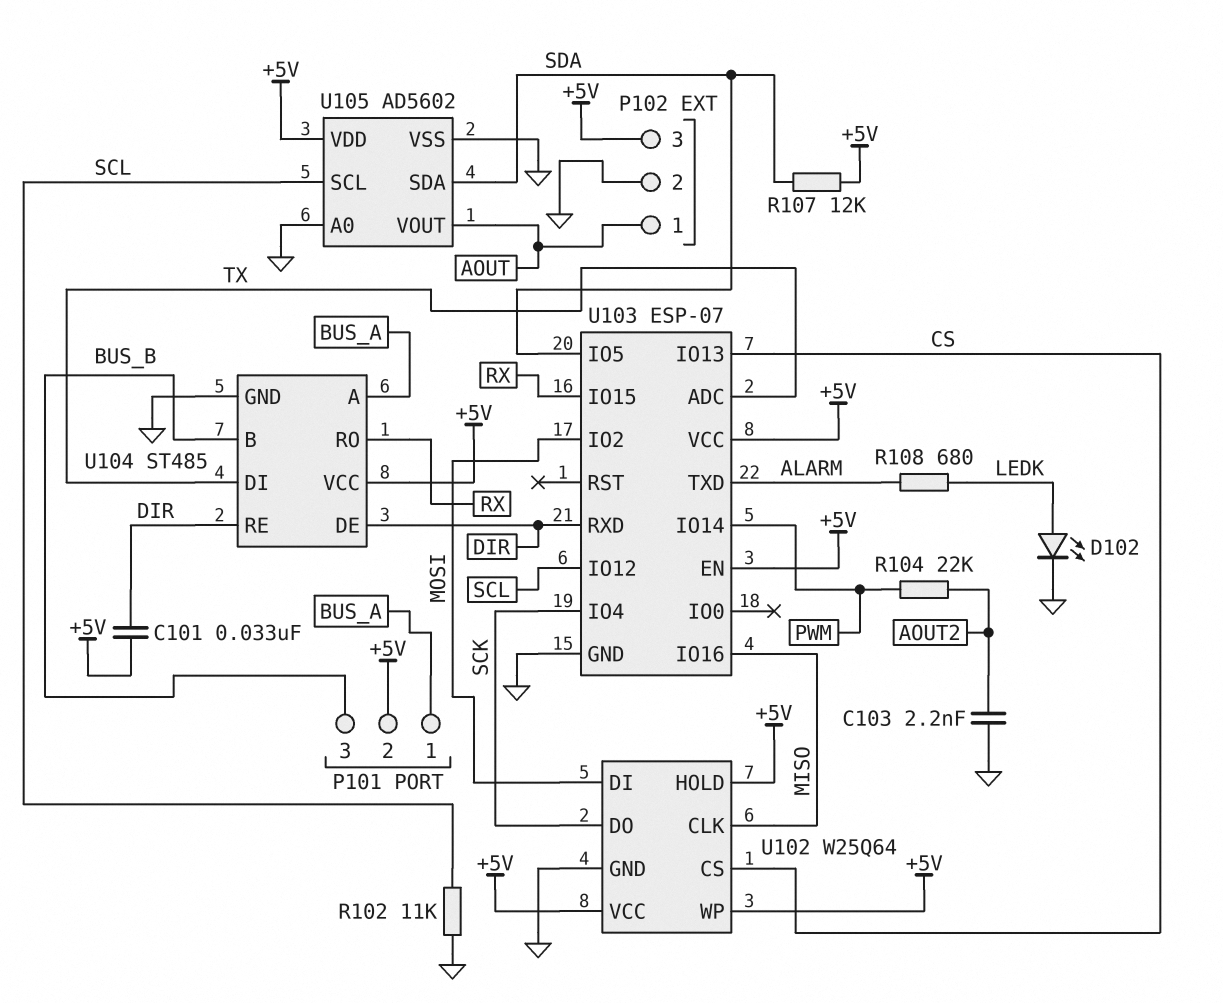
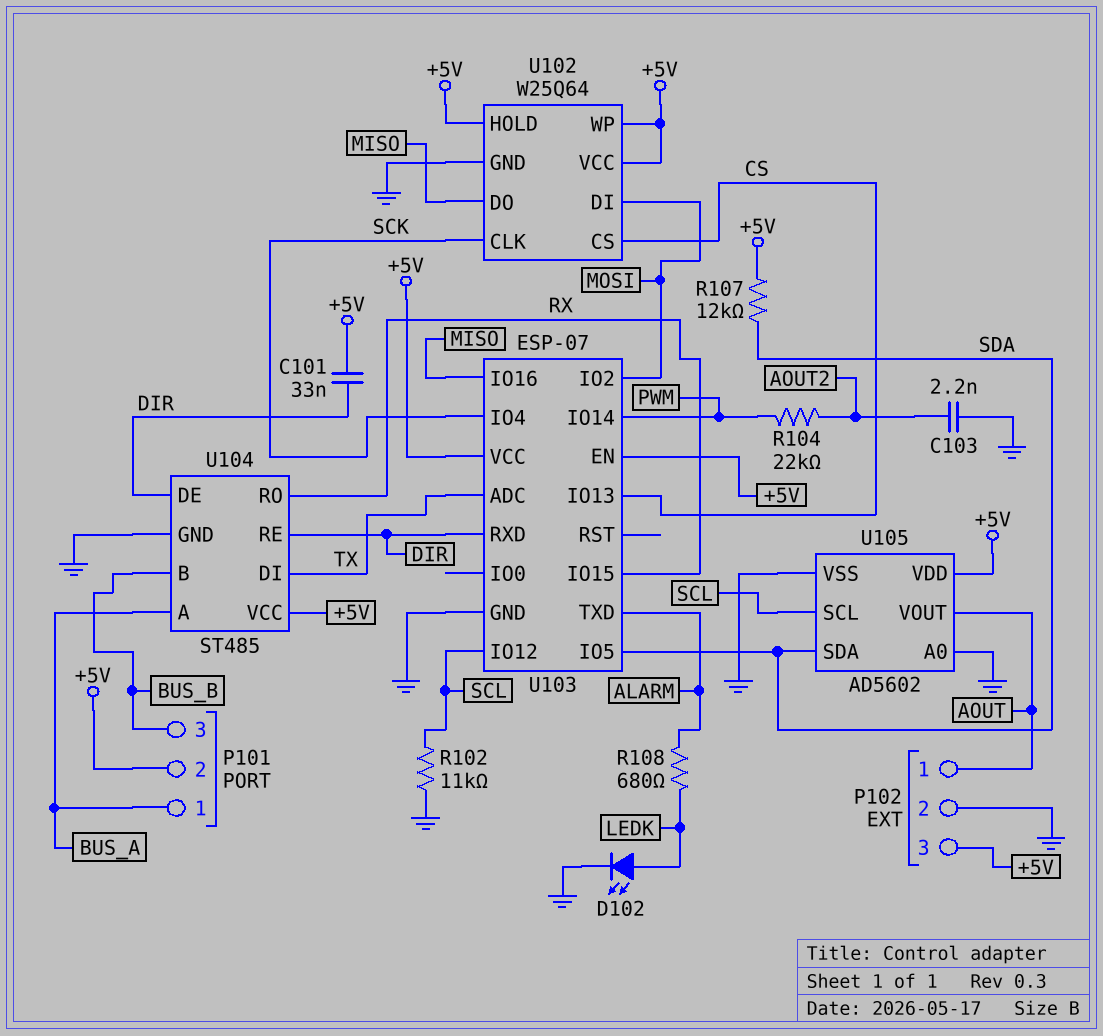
U102 pin CLK: MISO -> SCK
U102 pin DO: SCK -> MISO

